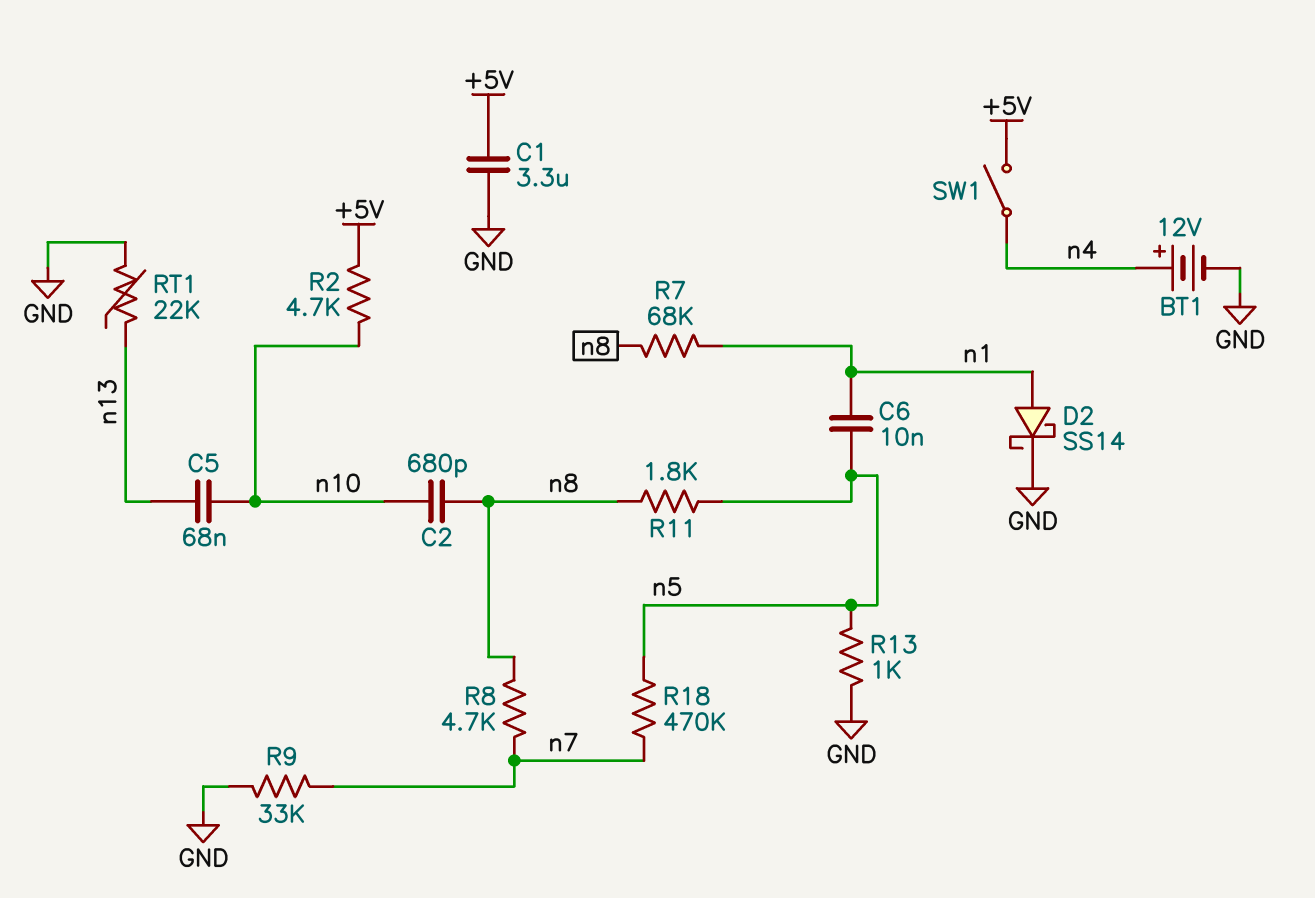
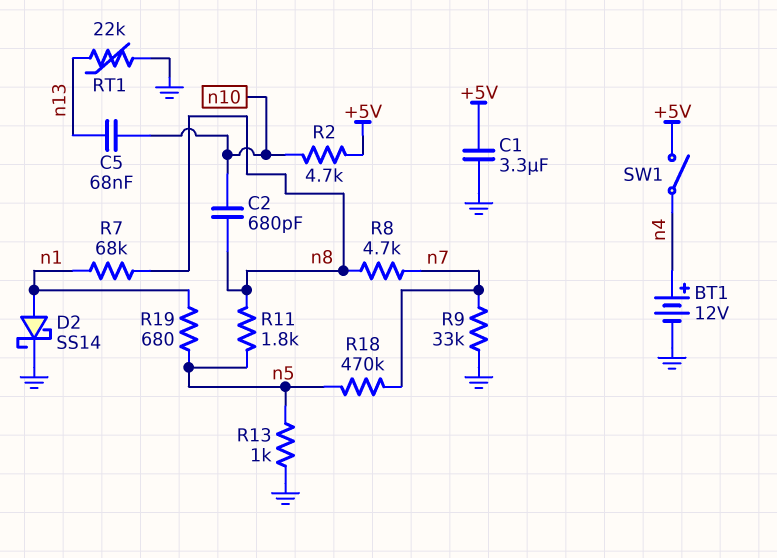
C6: 10nF (n1, n5) -> none
R19: none -> 680 (n1, n5)

